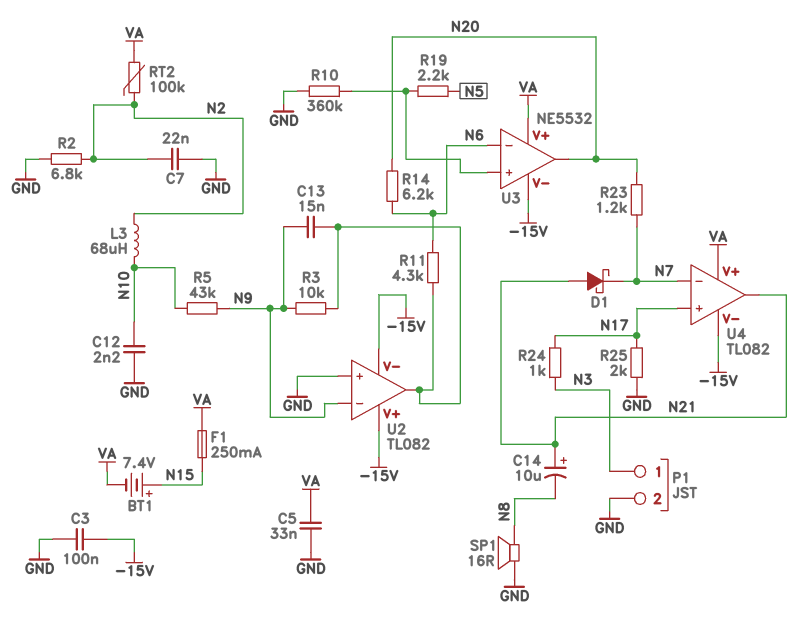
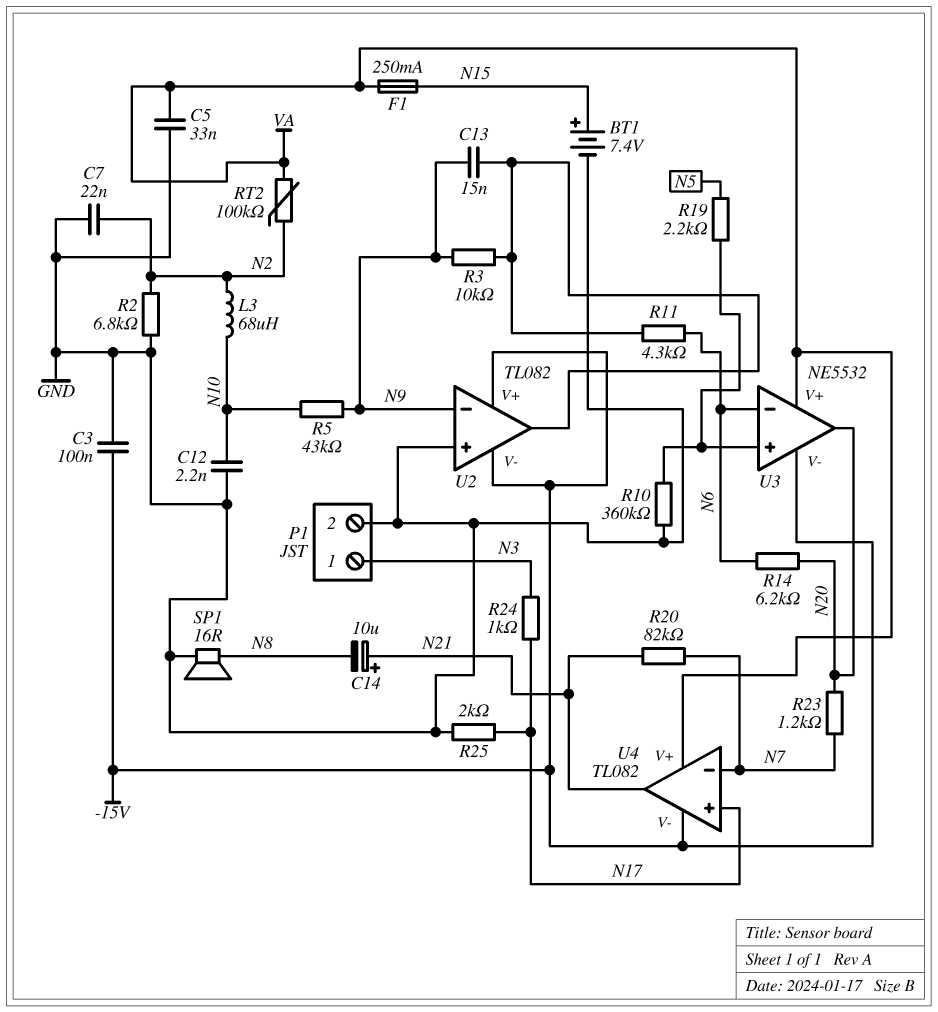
BT1: 7.4V (plus N15, minus VA) -> 7.4V (plus N15, minus GND)
D1: schottky (A N21, K N7) -> none
R20: none -> 82k (N7, N21)

